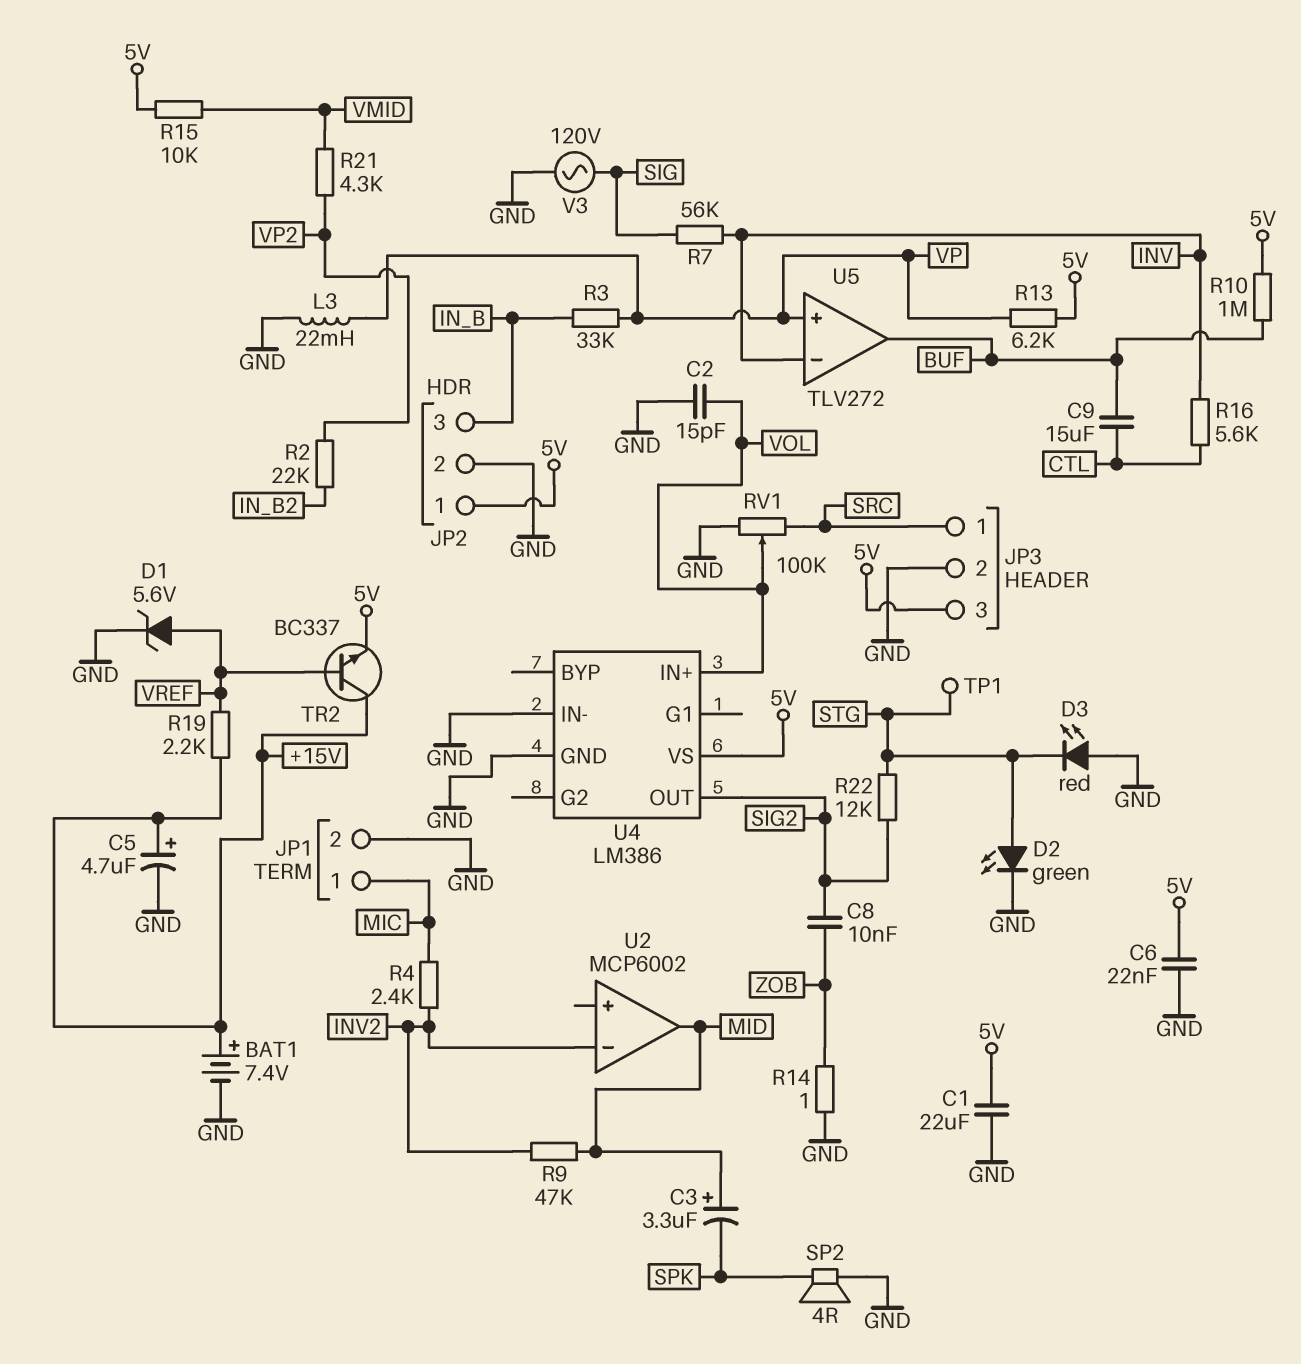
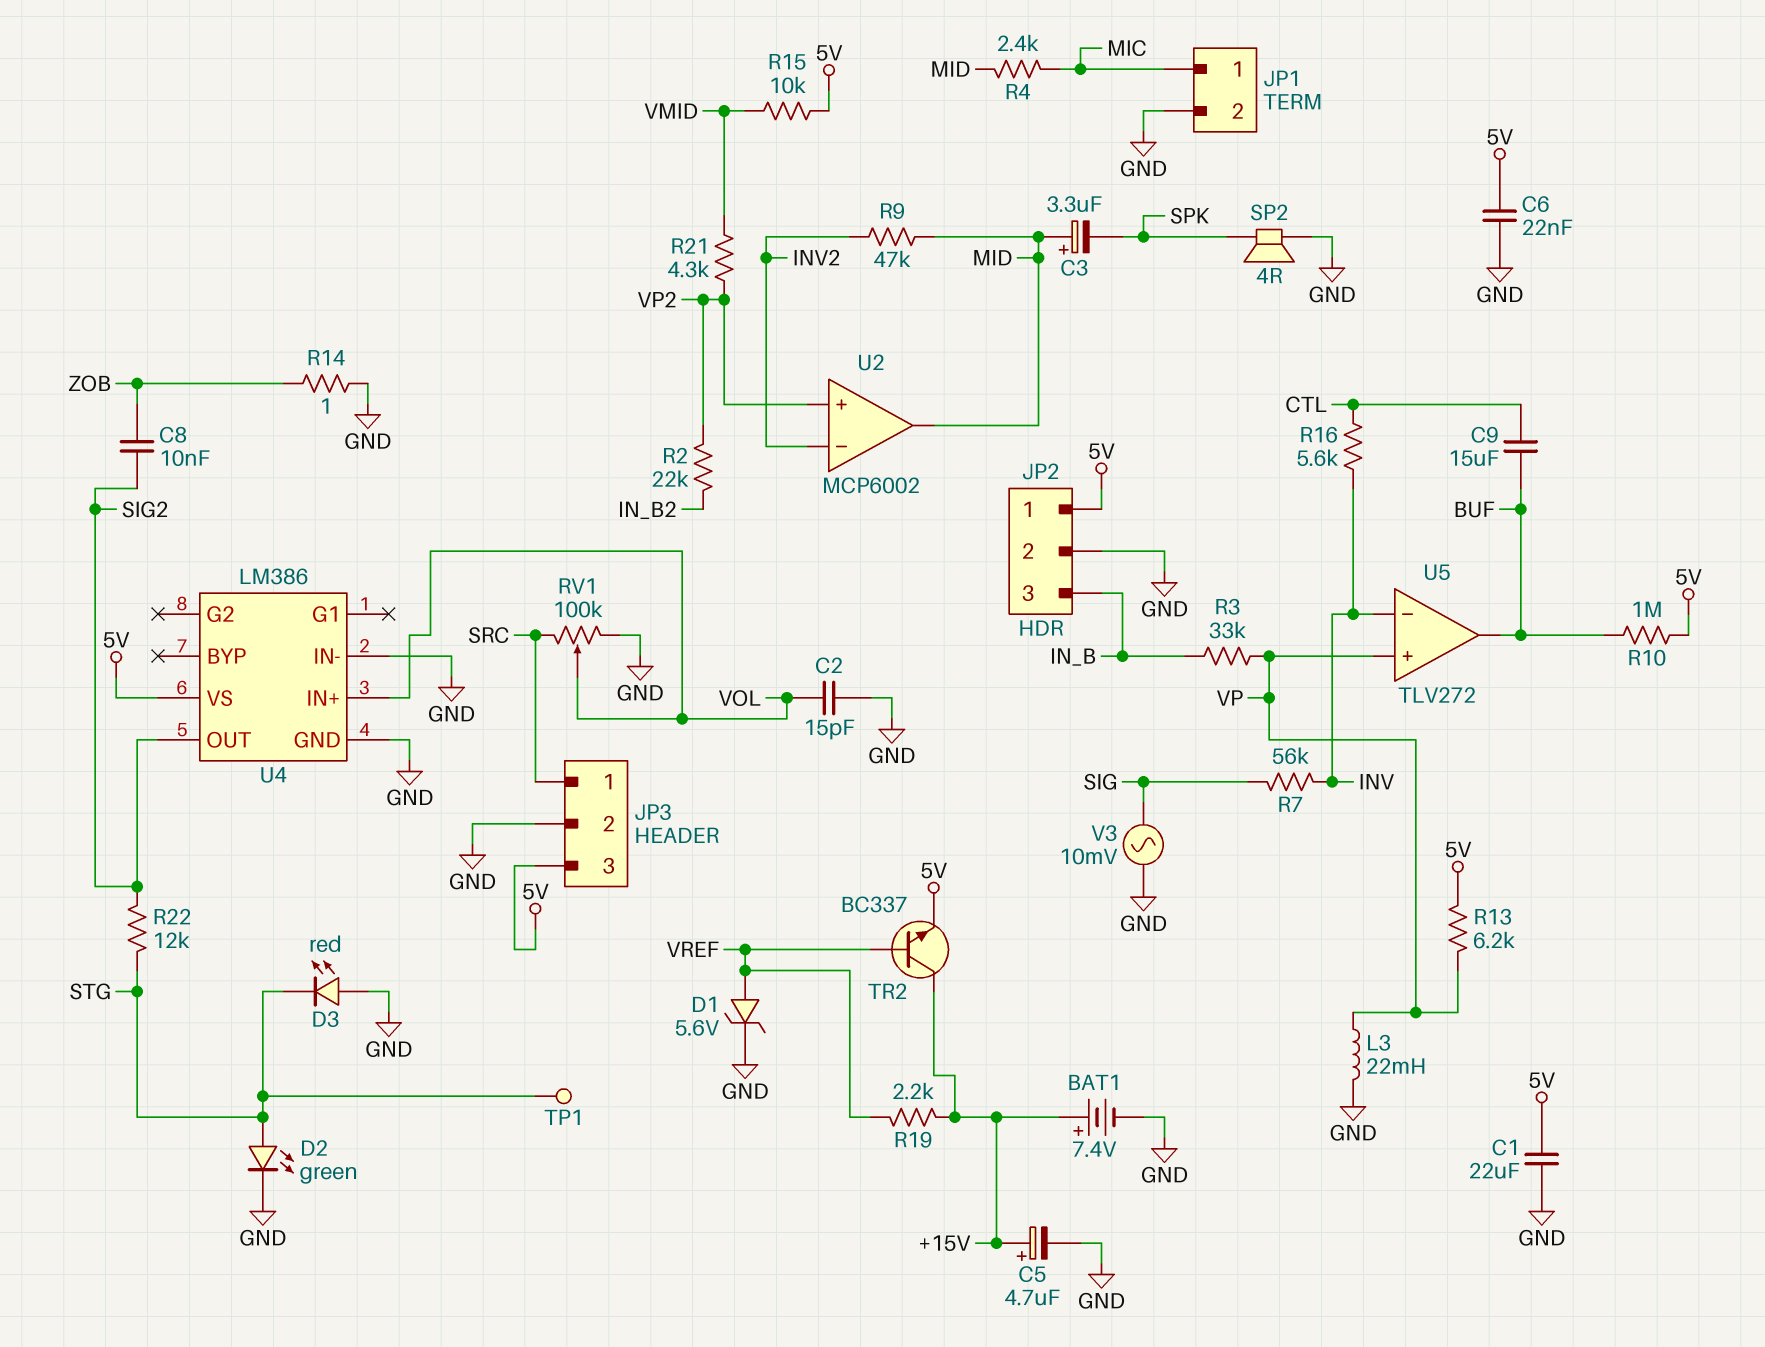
R4: 2.4k (INV2, MIC) -> 2.4k (MIC, MID)
U2 pin in+: none -> VP2
V3: AC 120V (GND, SIG) -> AC 10mV (GND, SIG)

